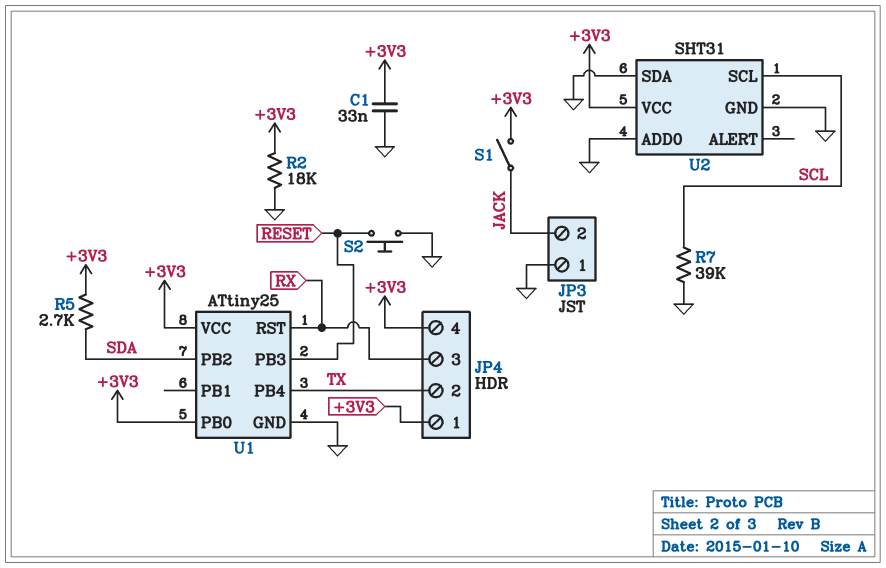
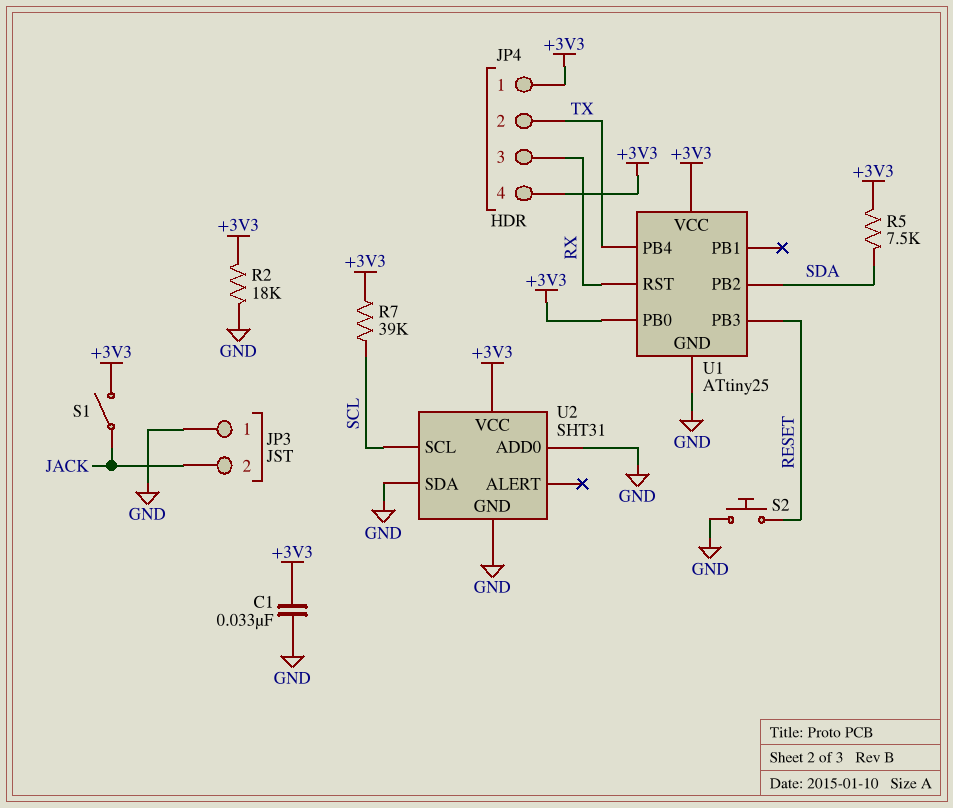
R5: 2.7k (+3V3, SDA) -> 7.5k (+3V3, SDA)
R7: 39k (GND, SCL) -> 39k (+3V3, SCL)

